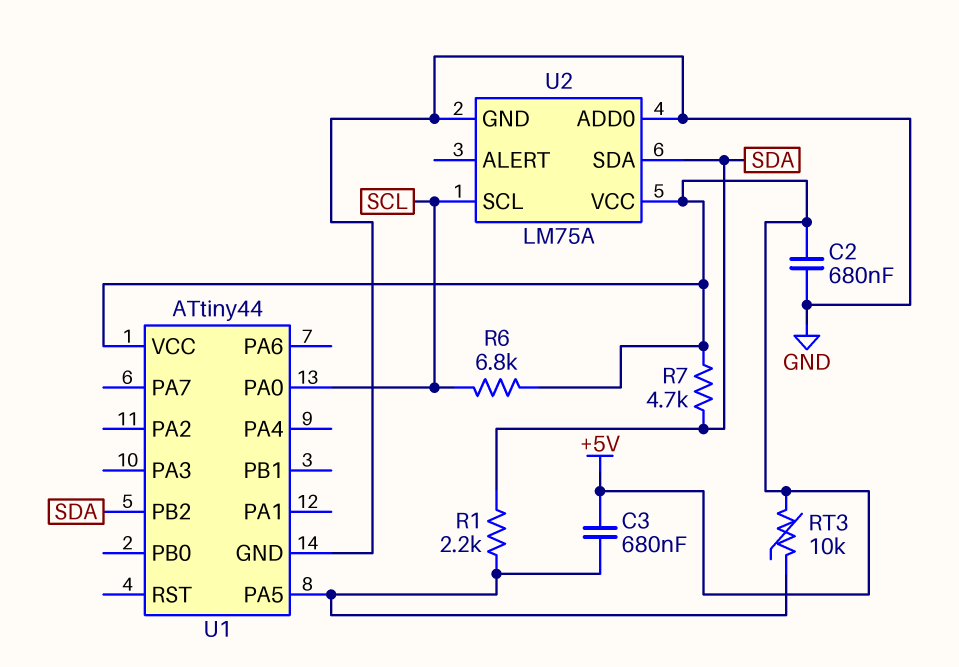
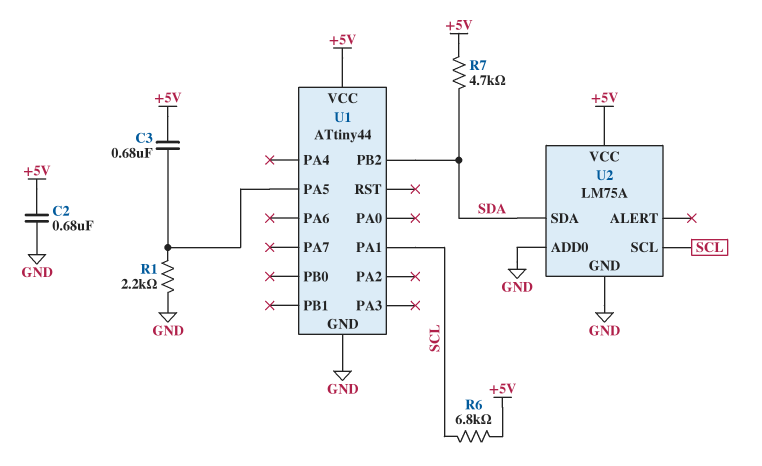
R1: 2.2k (SDA, U1/PA5) -> 2.2k (GND, U1/PA5)
RT3: 10k (+5V, U1/PA5) -> none
U1 pin PA0: SCL -> none
U1 pin PA1: none -> SCL

